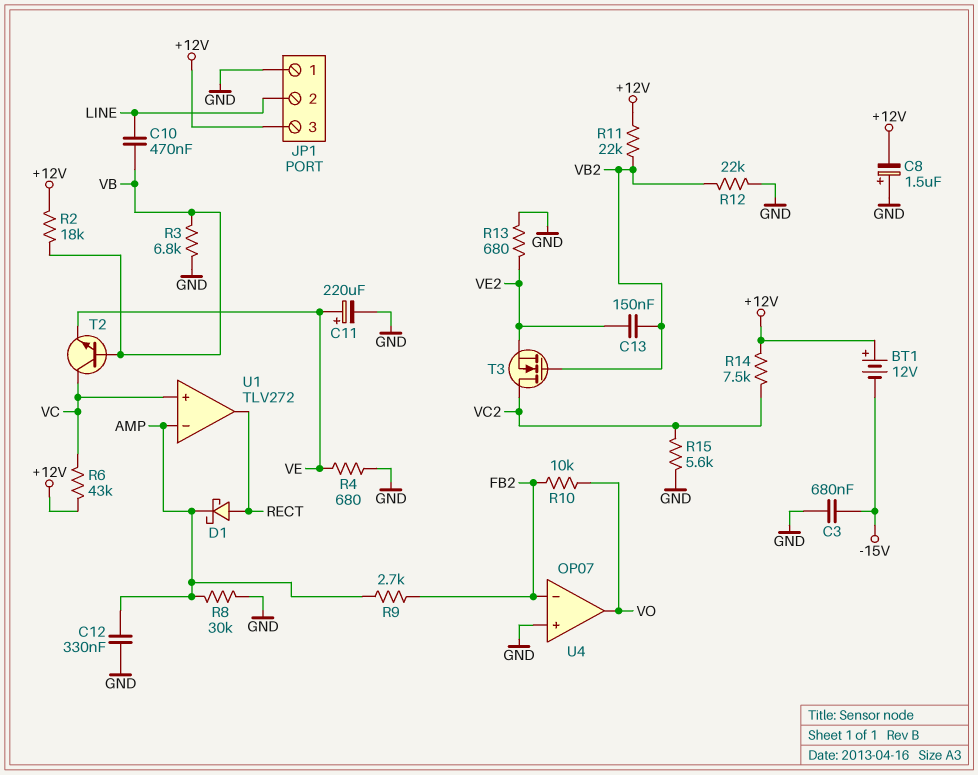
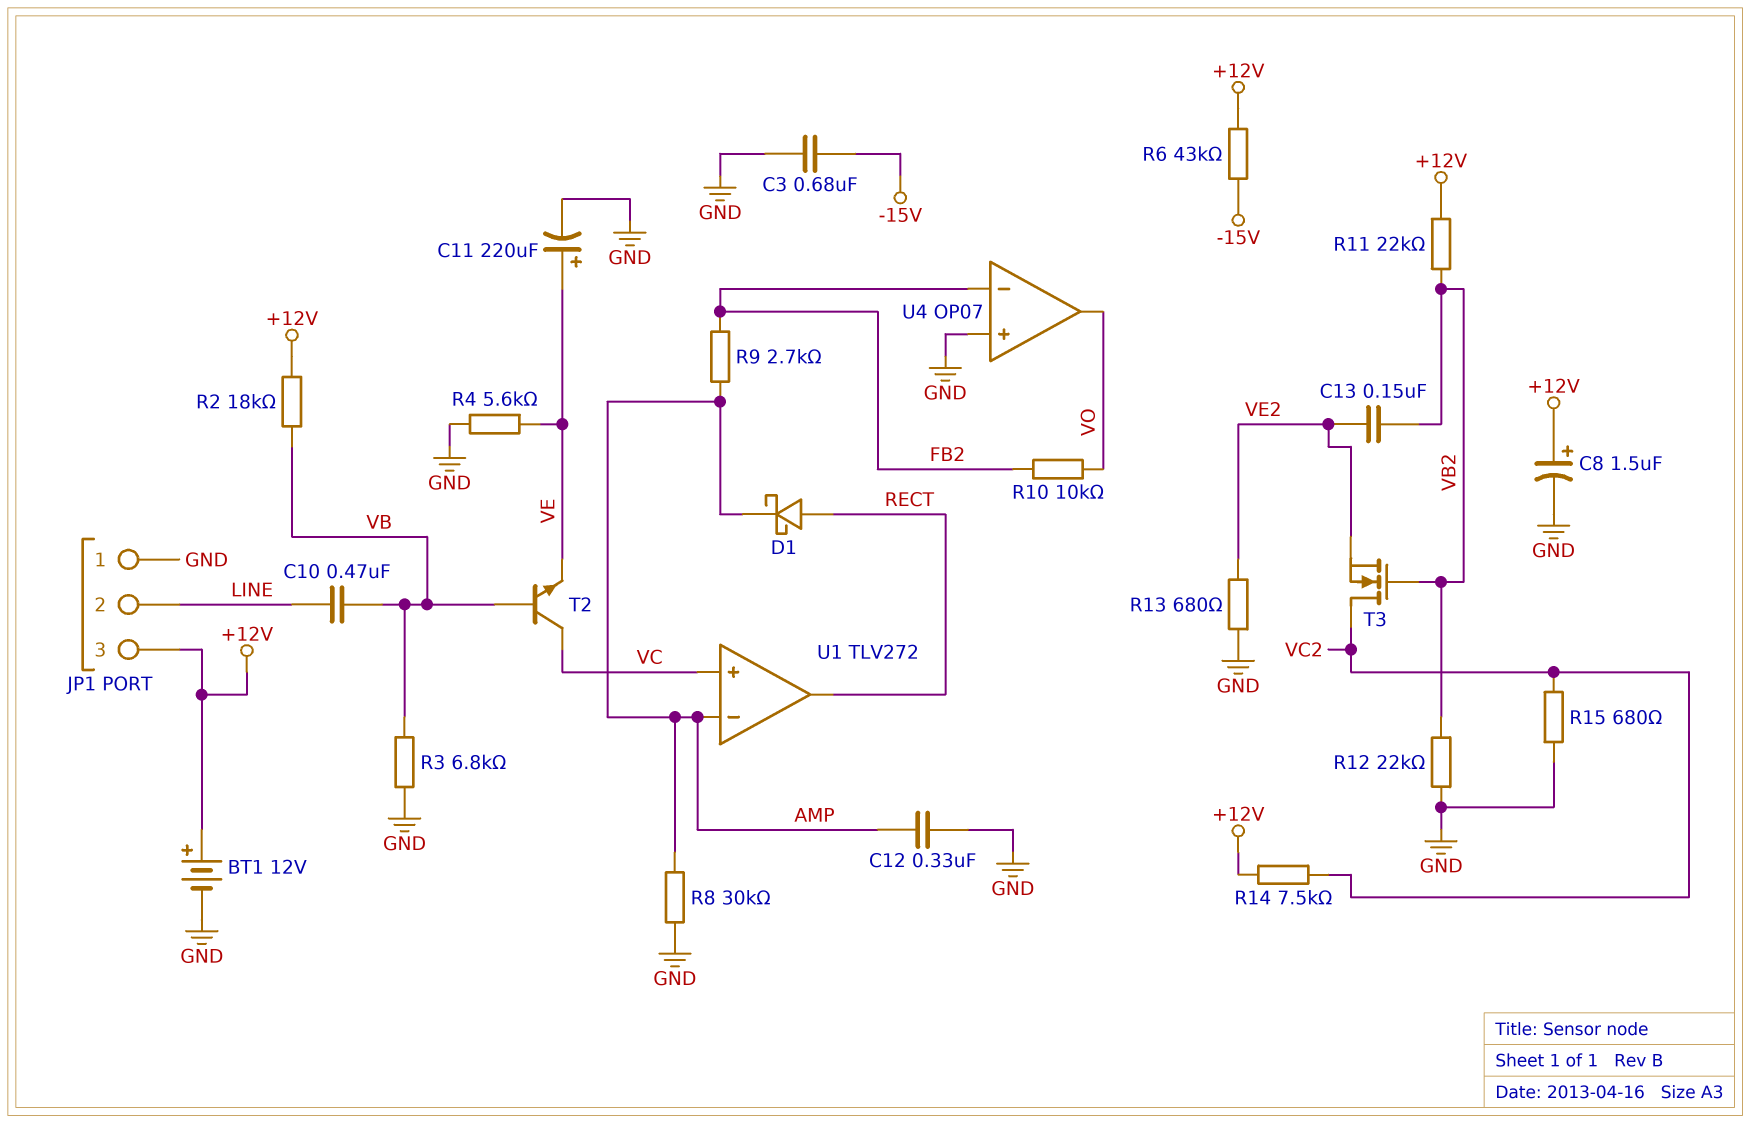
BT1: 12V (plus +12V, minus -15V) -> 12V (plus +12V, minus GND)
C8: 1.5uF (plus GND, minus +12V) -> 1.5uF (plus +12V, minus GND)
R4: 680 (GND, VE) -> 5.6k (GND, VE)
R6: 43k (+12V, VC) -> 43k (+12V, -15V)
R15: 5.6k (GND, VC2) -> 680 (GND, VC2)

